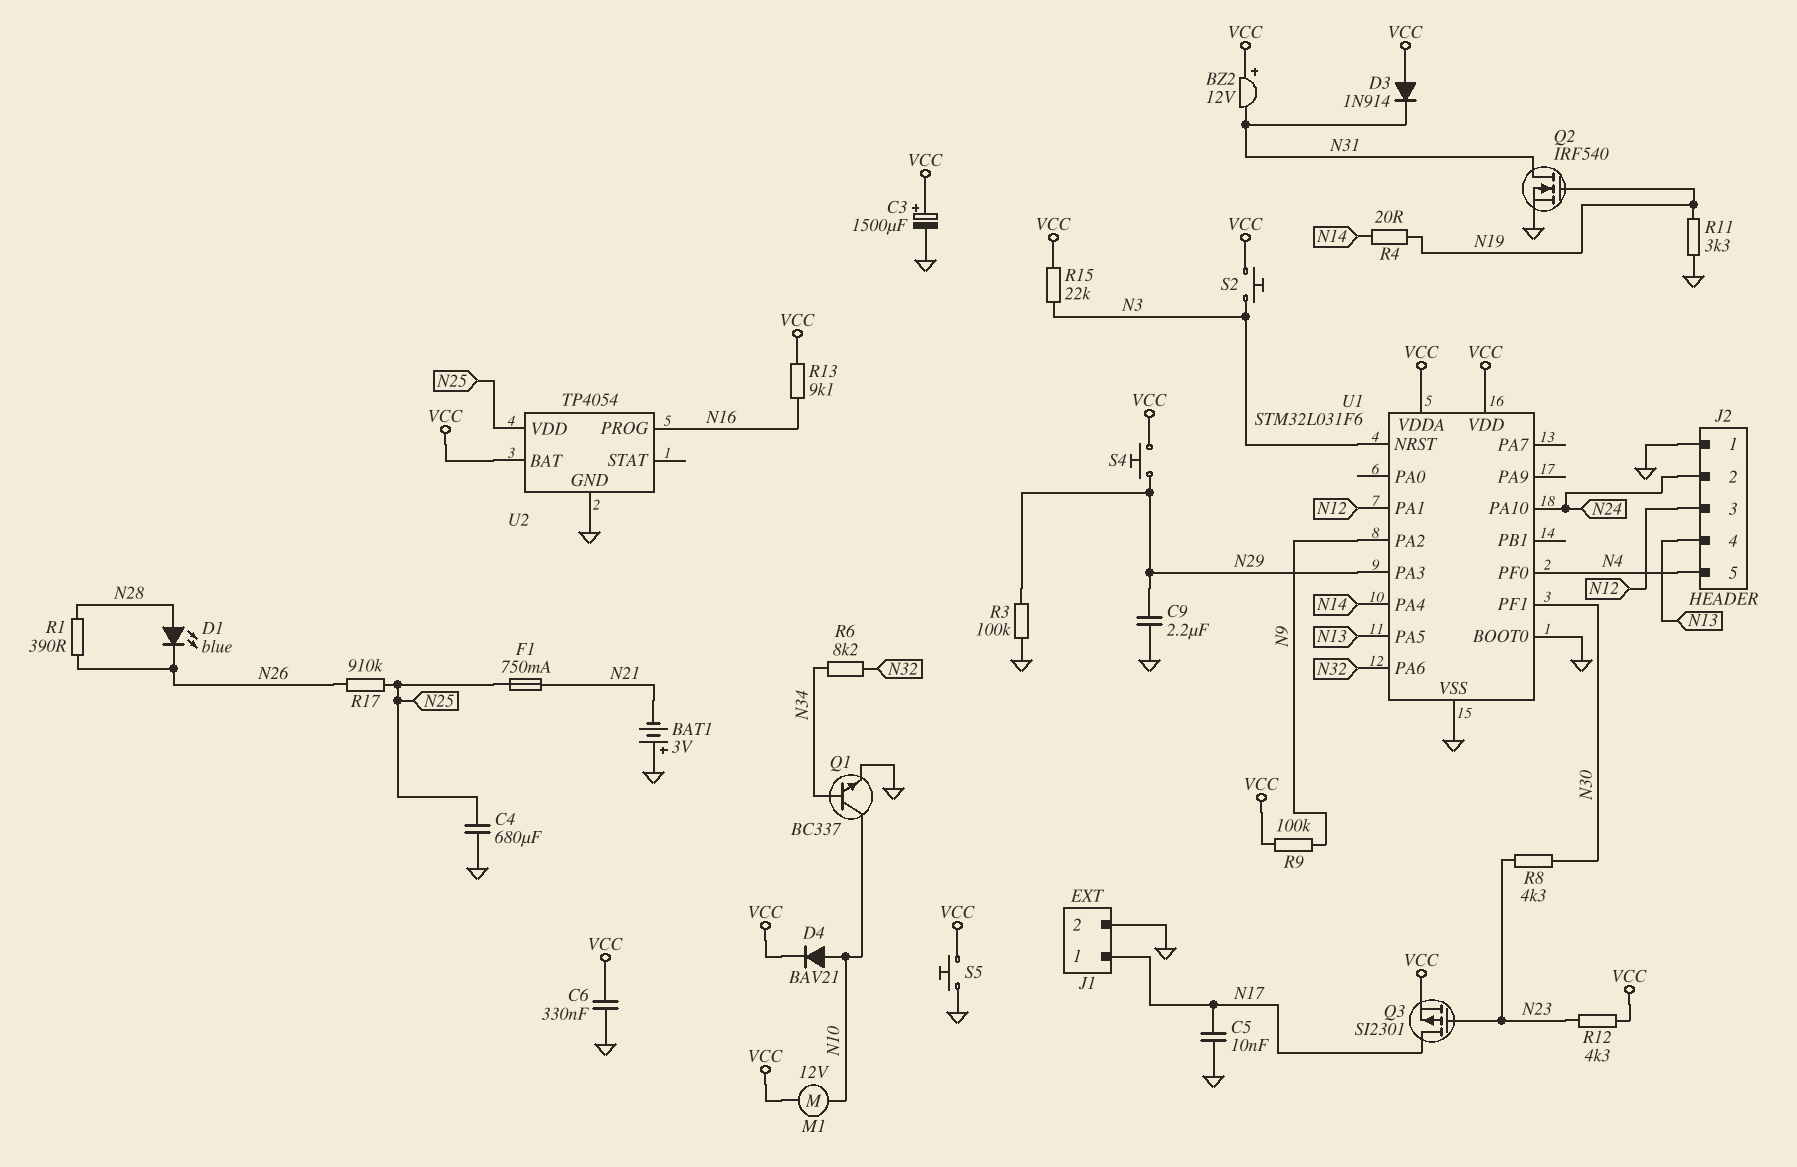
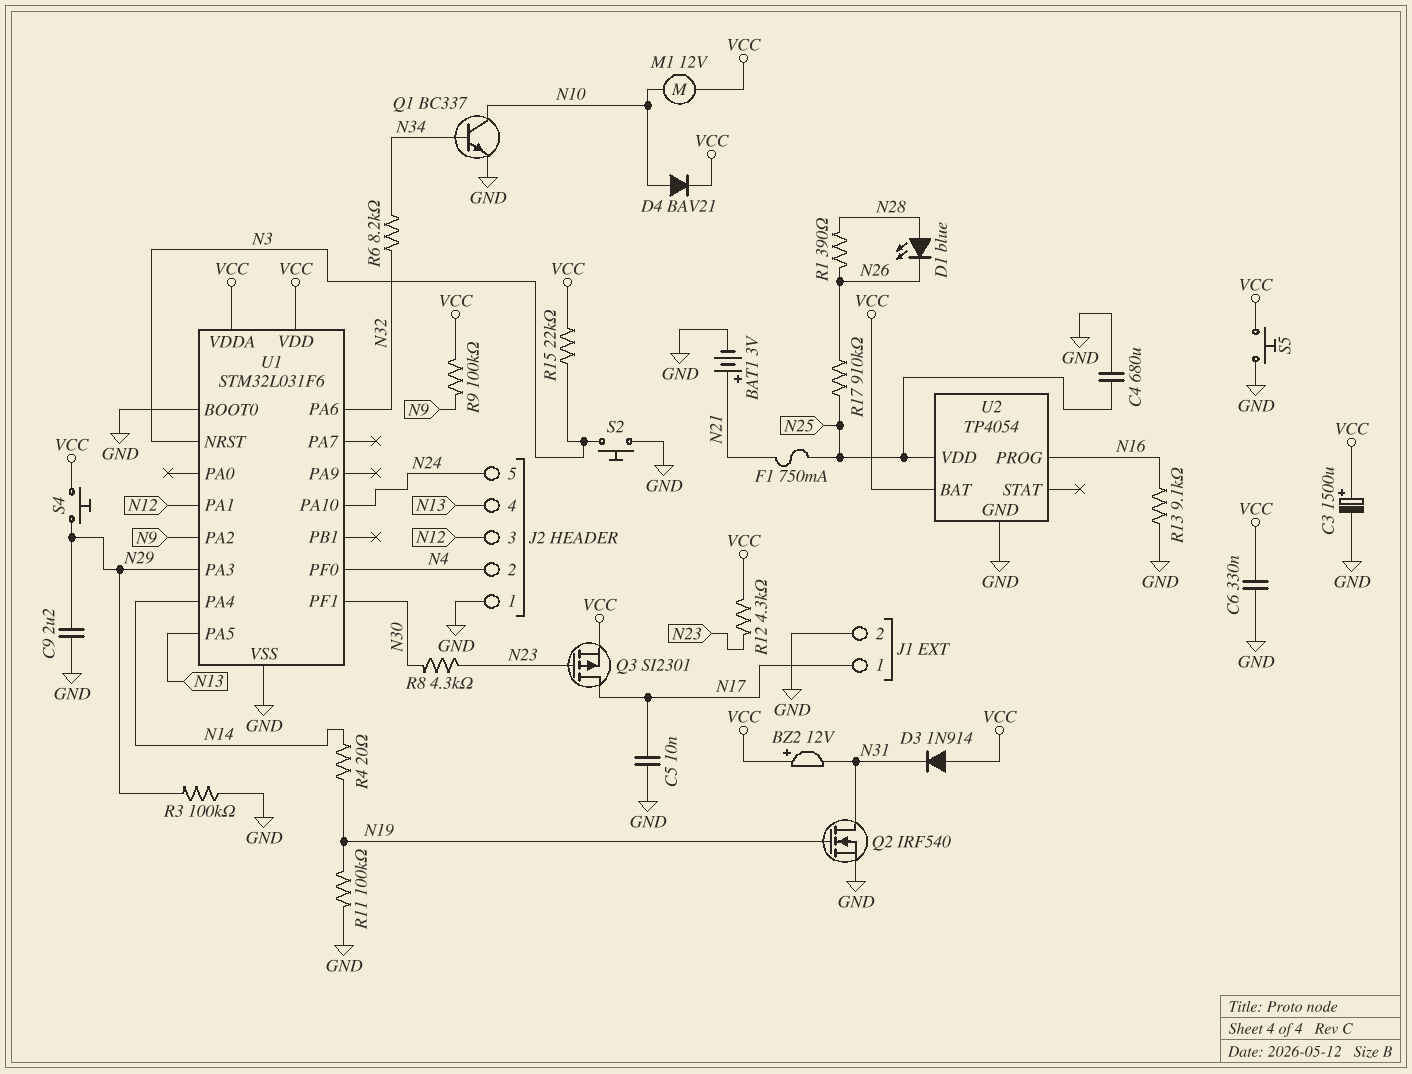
BAT1: 3V (plus GND, minus N21) -> 3V (plus N21, minus GND)
J2 pin 2: N24 -> N4
J2 pin 5: N4 -> N24
R11: 3.3k (GND, N19) -> 100k (GND, N19)
R13: 9.1k (N16, VCC) -> 9.1k (GND, N16)
S2: button (N3, VCC) -> button (GND, N3)

